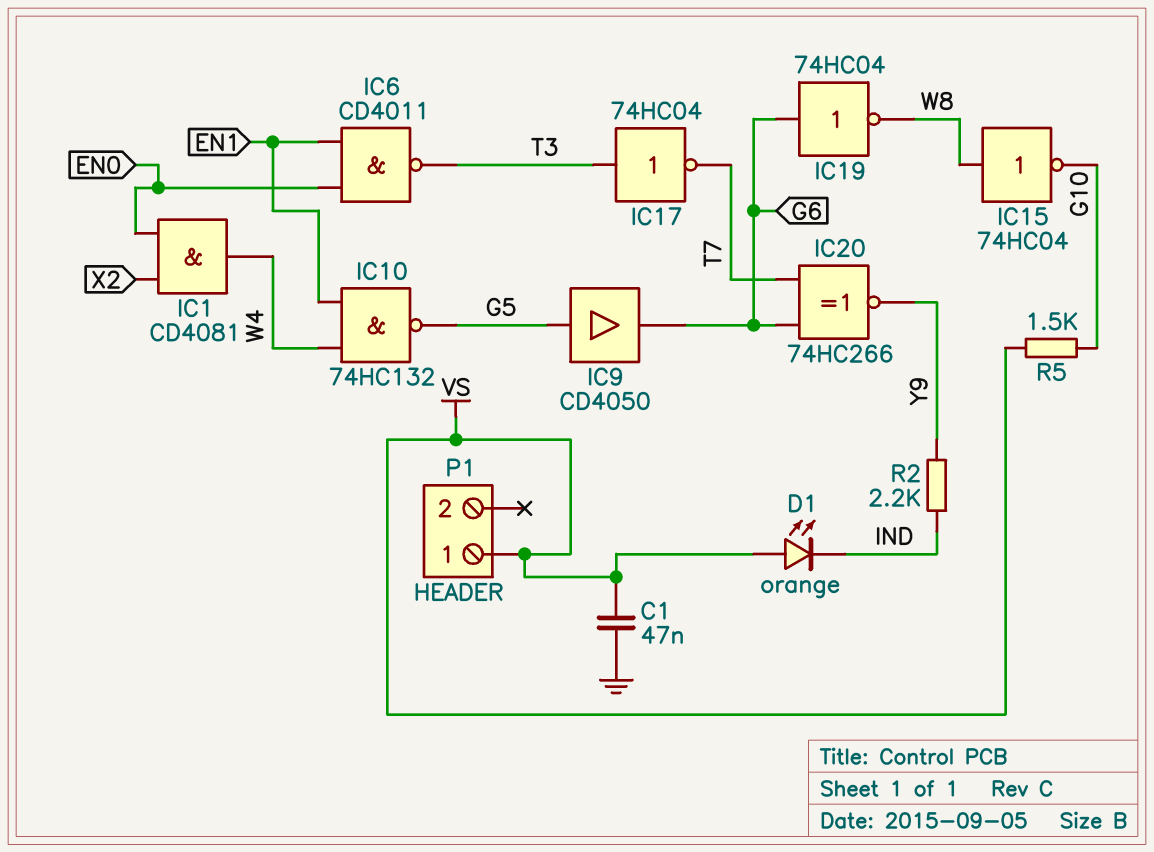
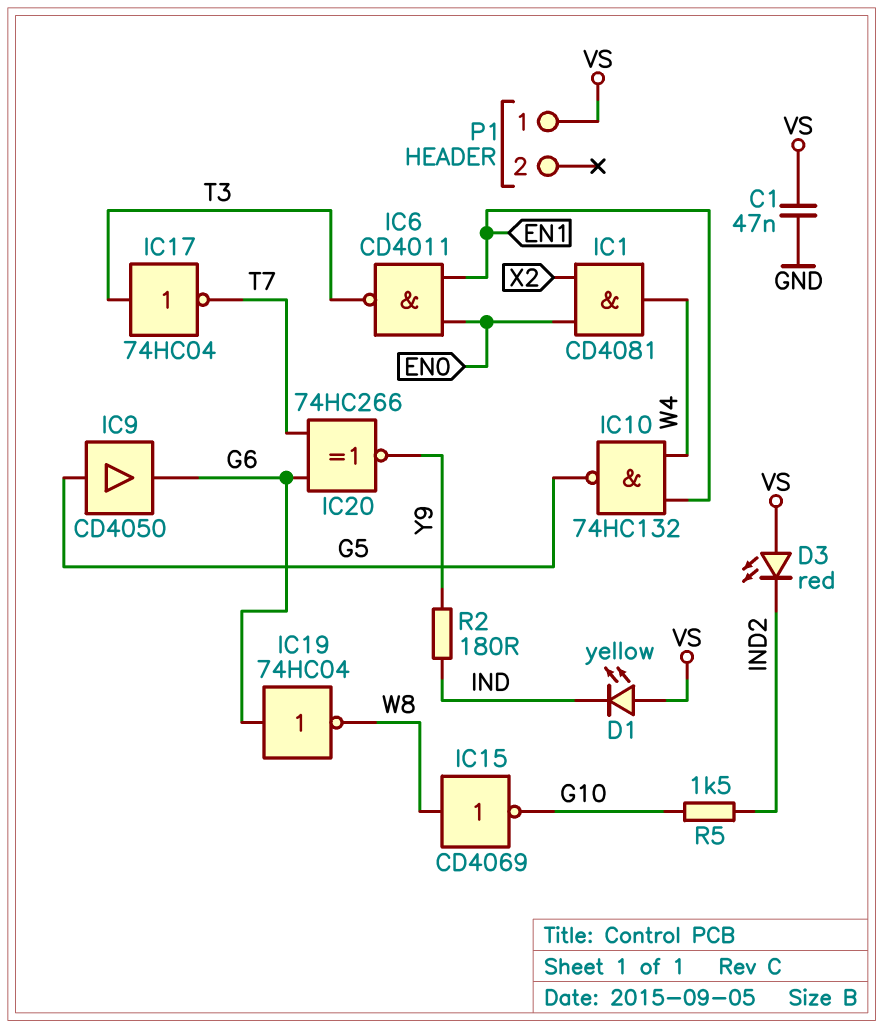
D1: LED orange (A VS, K IND) -> LED yellow (A VS, K IND)
D3: none -> LED red (A VS, K IND2)
IC15: NOT 74HC04 (in W8, out G10) -> NOT CD4069 (in W8, out G10)
R2: 2.2k (IND, Y9) -> 180 (IND, Y9)
R5: 1.5k (G10, VS) -> 1.5k (G10, IND2)

